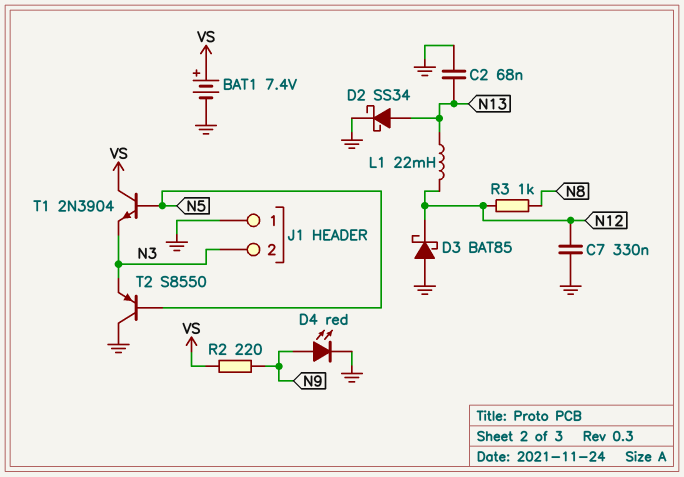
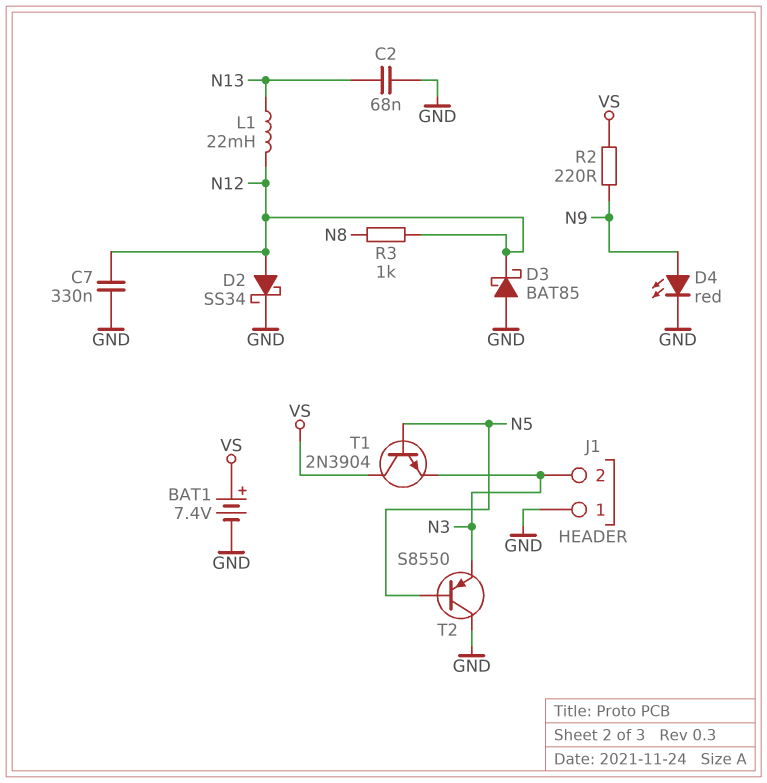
D2: schottky SS34 (A N13, K GND) -> schottky SS34 (A N12, K GND)

